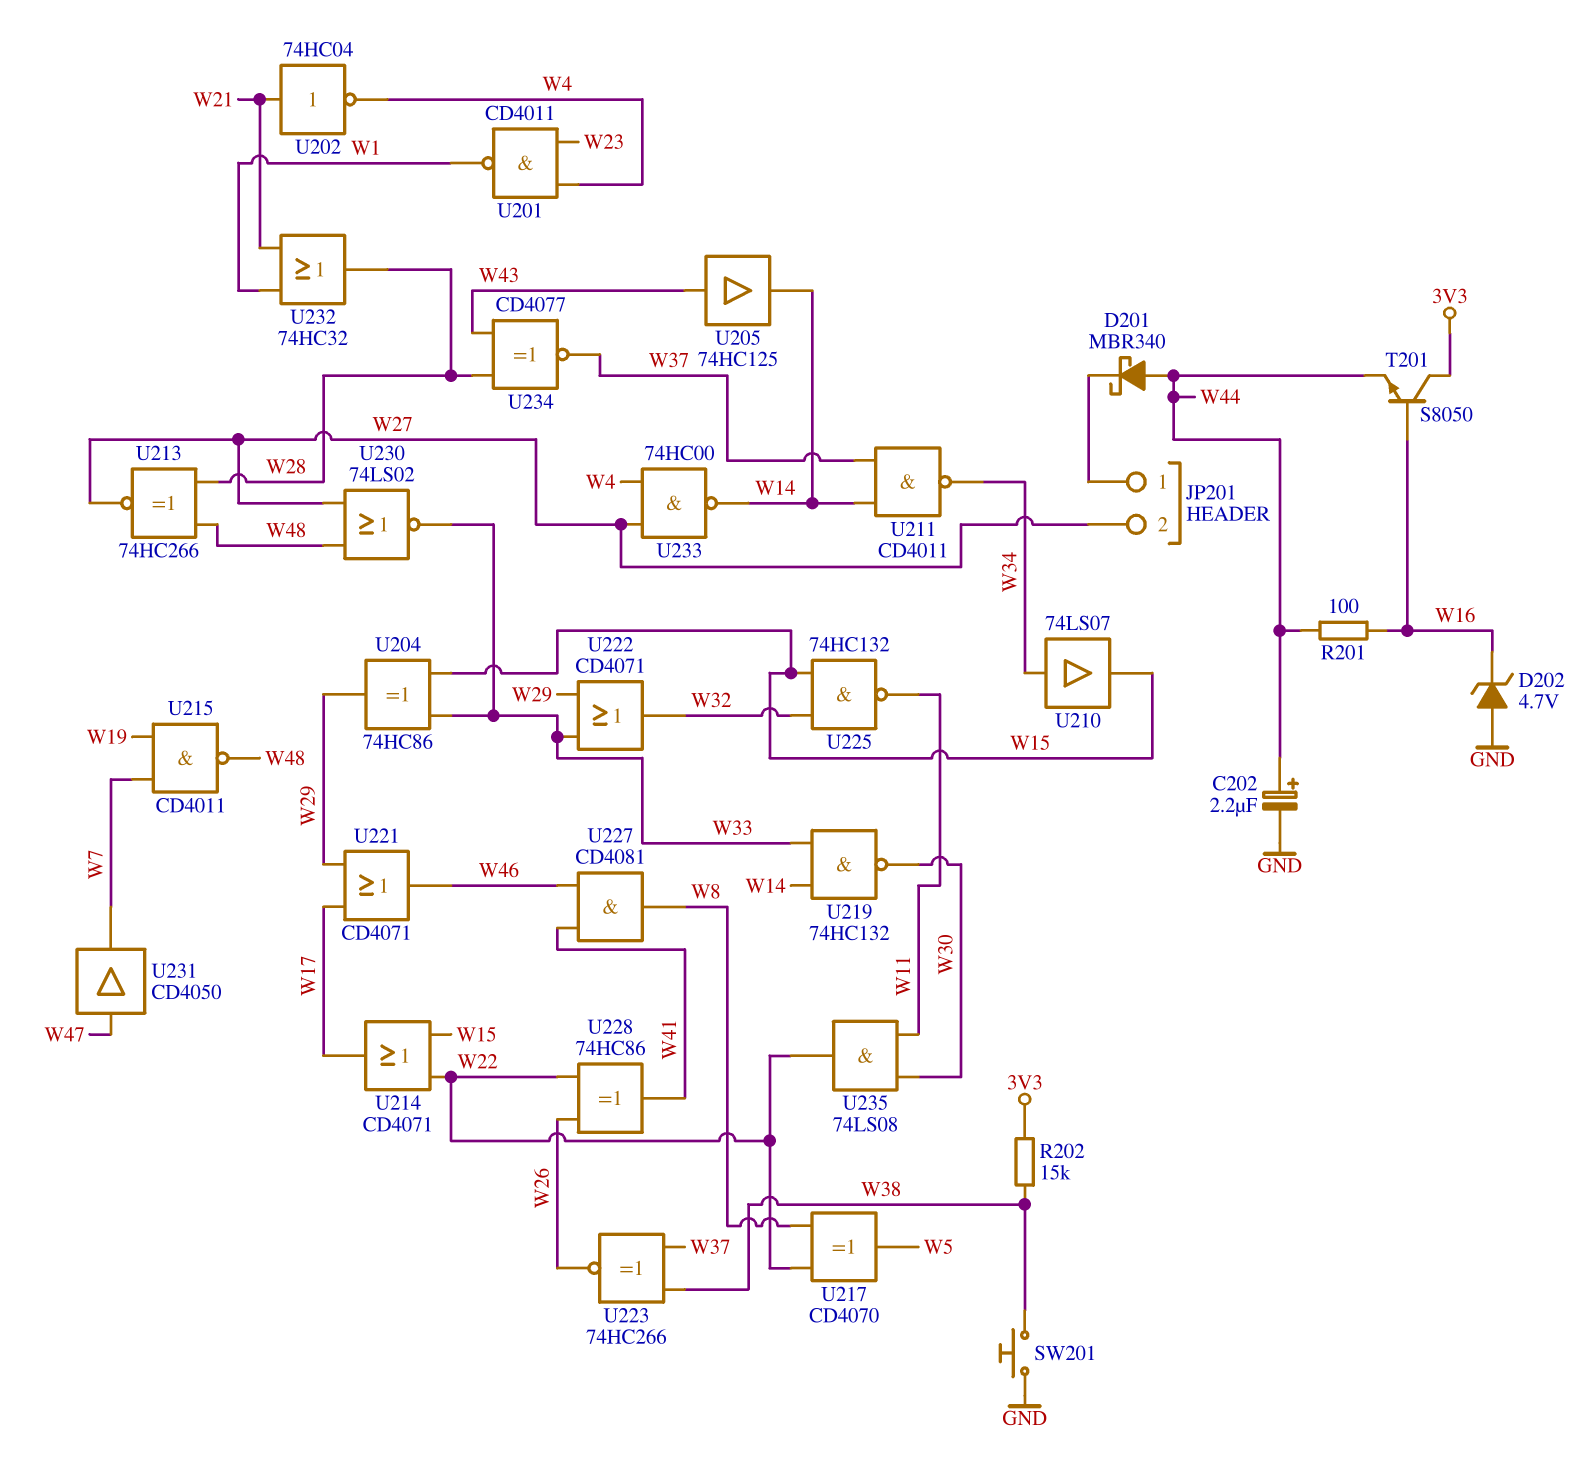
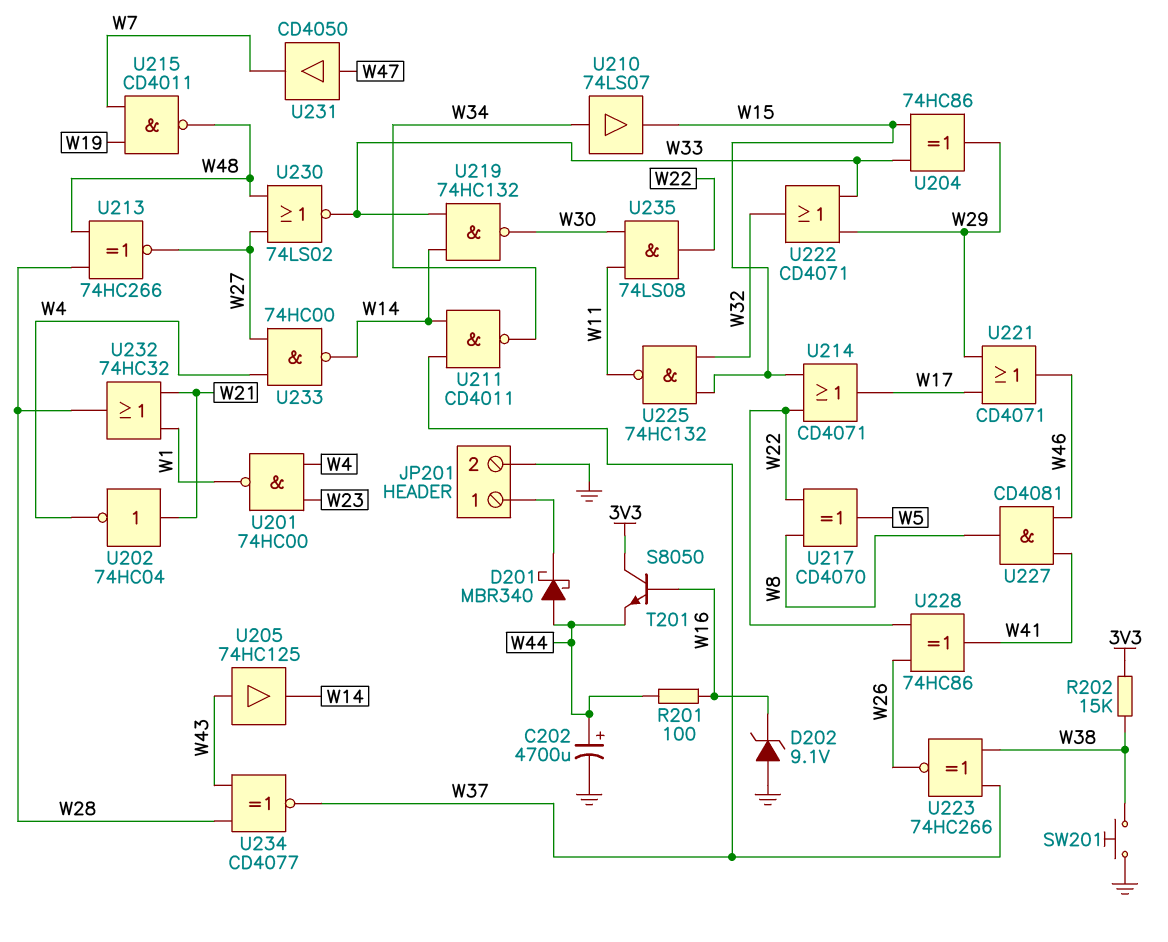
C202: 2.2uF (plus W44, minus GND) -> 4700uF (plus W44, minus GND)
D202: zener 4.7V (A GND, K W16) -> zener 9.1V (A GND, K W16)
JP201 pin 2: W27 -> GND
U201: NAND CD4011 (in W4, in W23, out W1) -> NAND 74HC00 (in W4, in W23, out W1)

